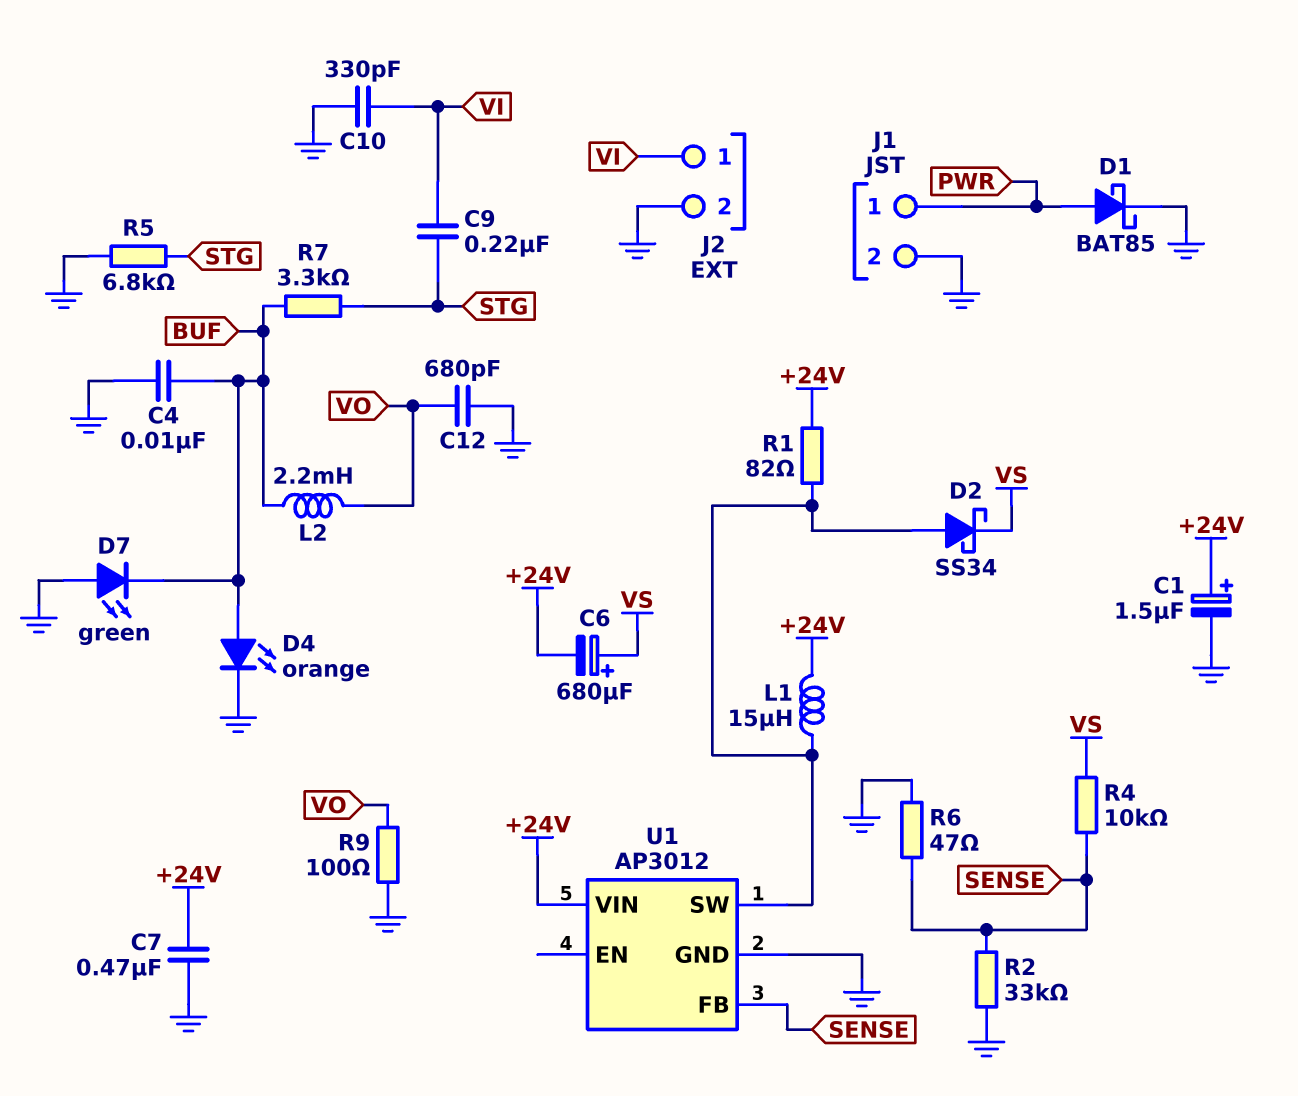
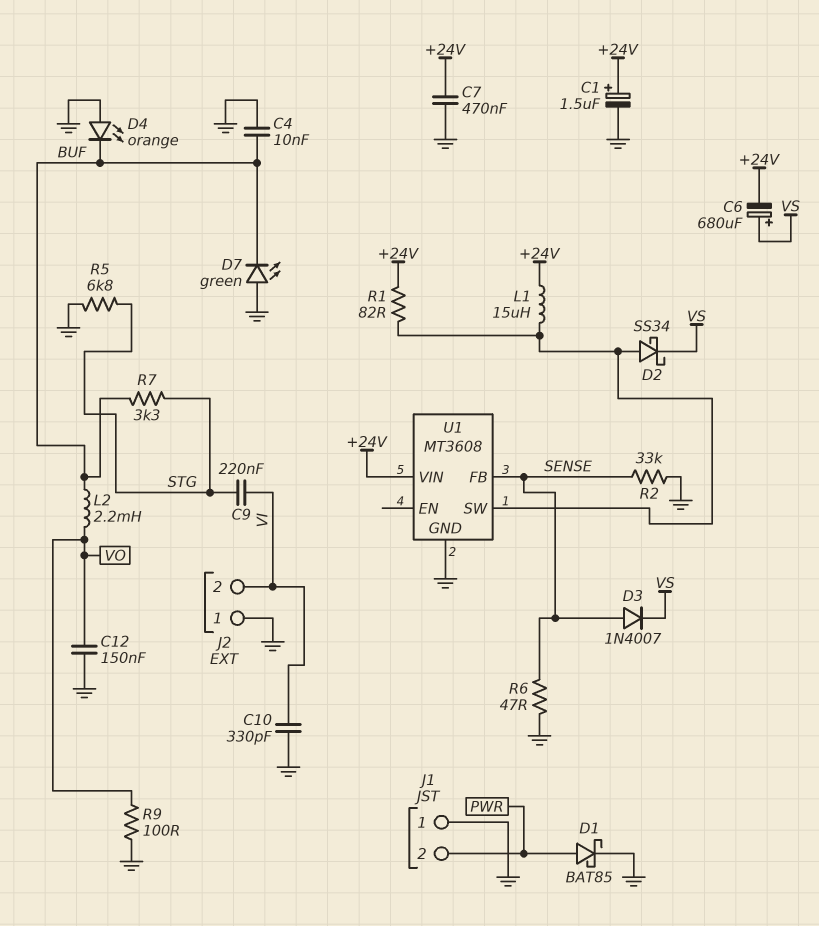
C12: 680pF (GND, VO) -> 150nF (GND, VO)
D3: none -> diode 1N4007 (A SENSE, K VS)
D4: LED orange (A BUF, K GND) -> LED orange (A GND, K BUF)
J1 pin 1: PWR -> GND
J1 pin 2: GND -> PWR
J2 pin 1: VI -> GND
J2 pin 2: GND -> VI
R4: 10k (SENSE, VS) -> none
U1: AP3012 -> MT3608

